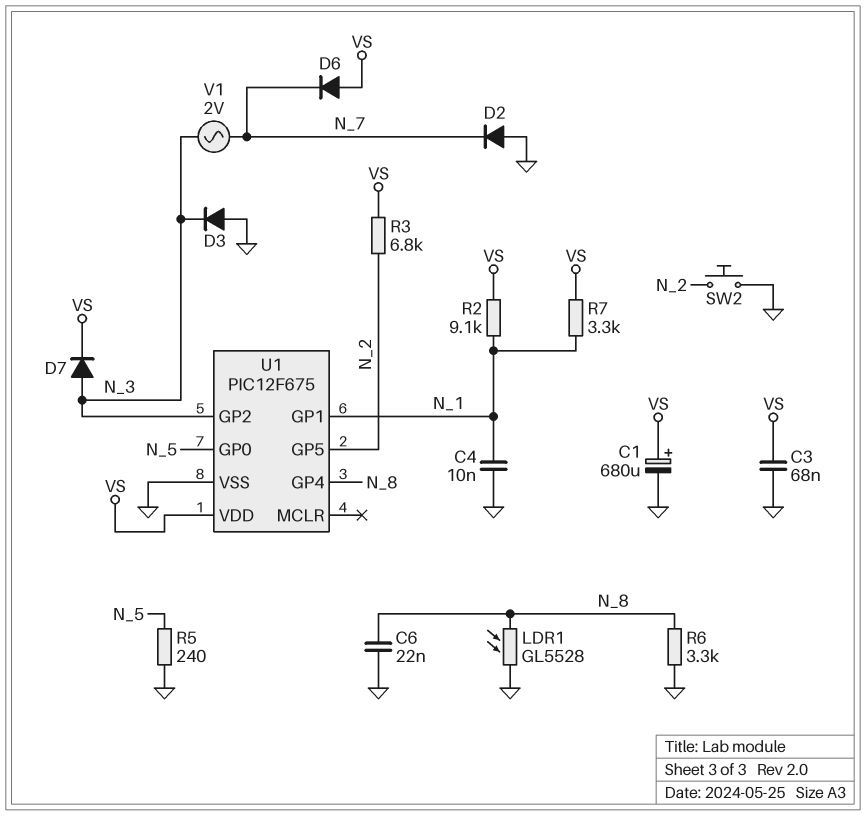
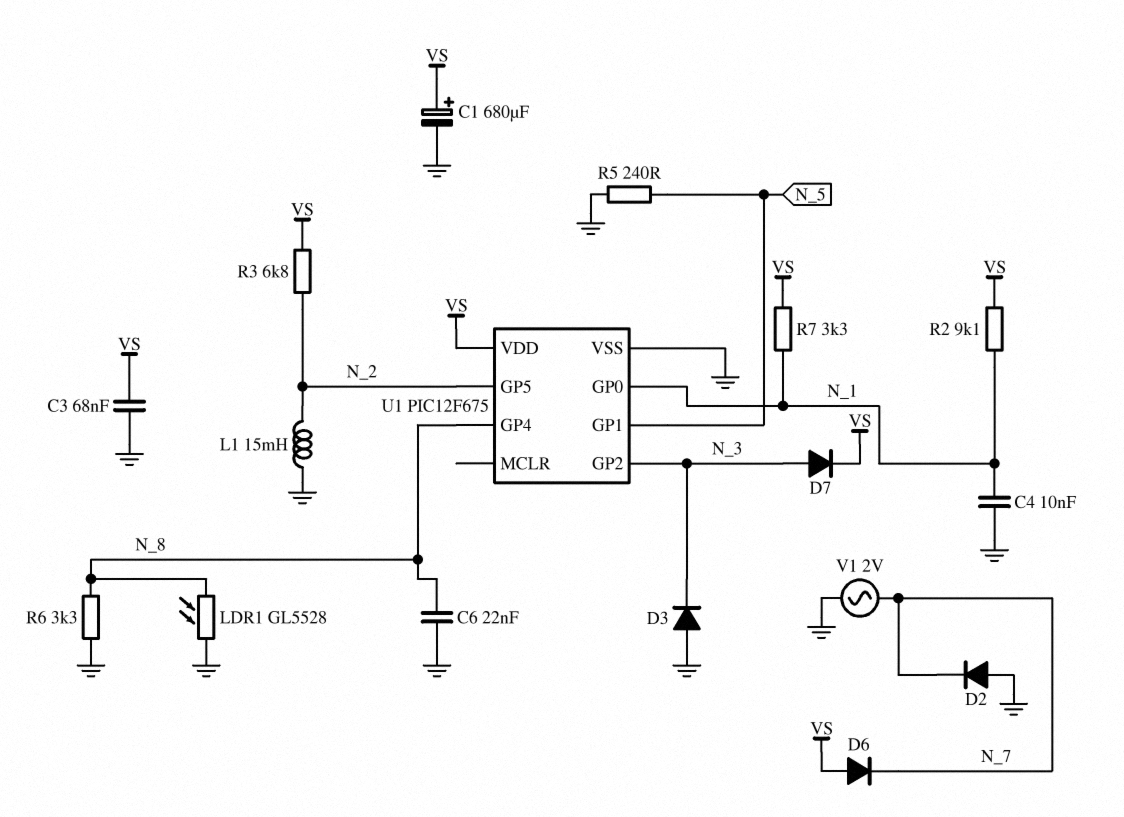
L1: none -> 15mH (GND, N_2)
SW2: button (GND, N_2) -> none
U1 pin GP0: N_5 -> N_1
U1 pin GP1: N_1 -> N_5
V1: AC 2V (N_3, N_7) -> AC 2V (GND, N_7)

